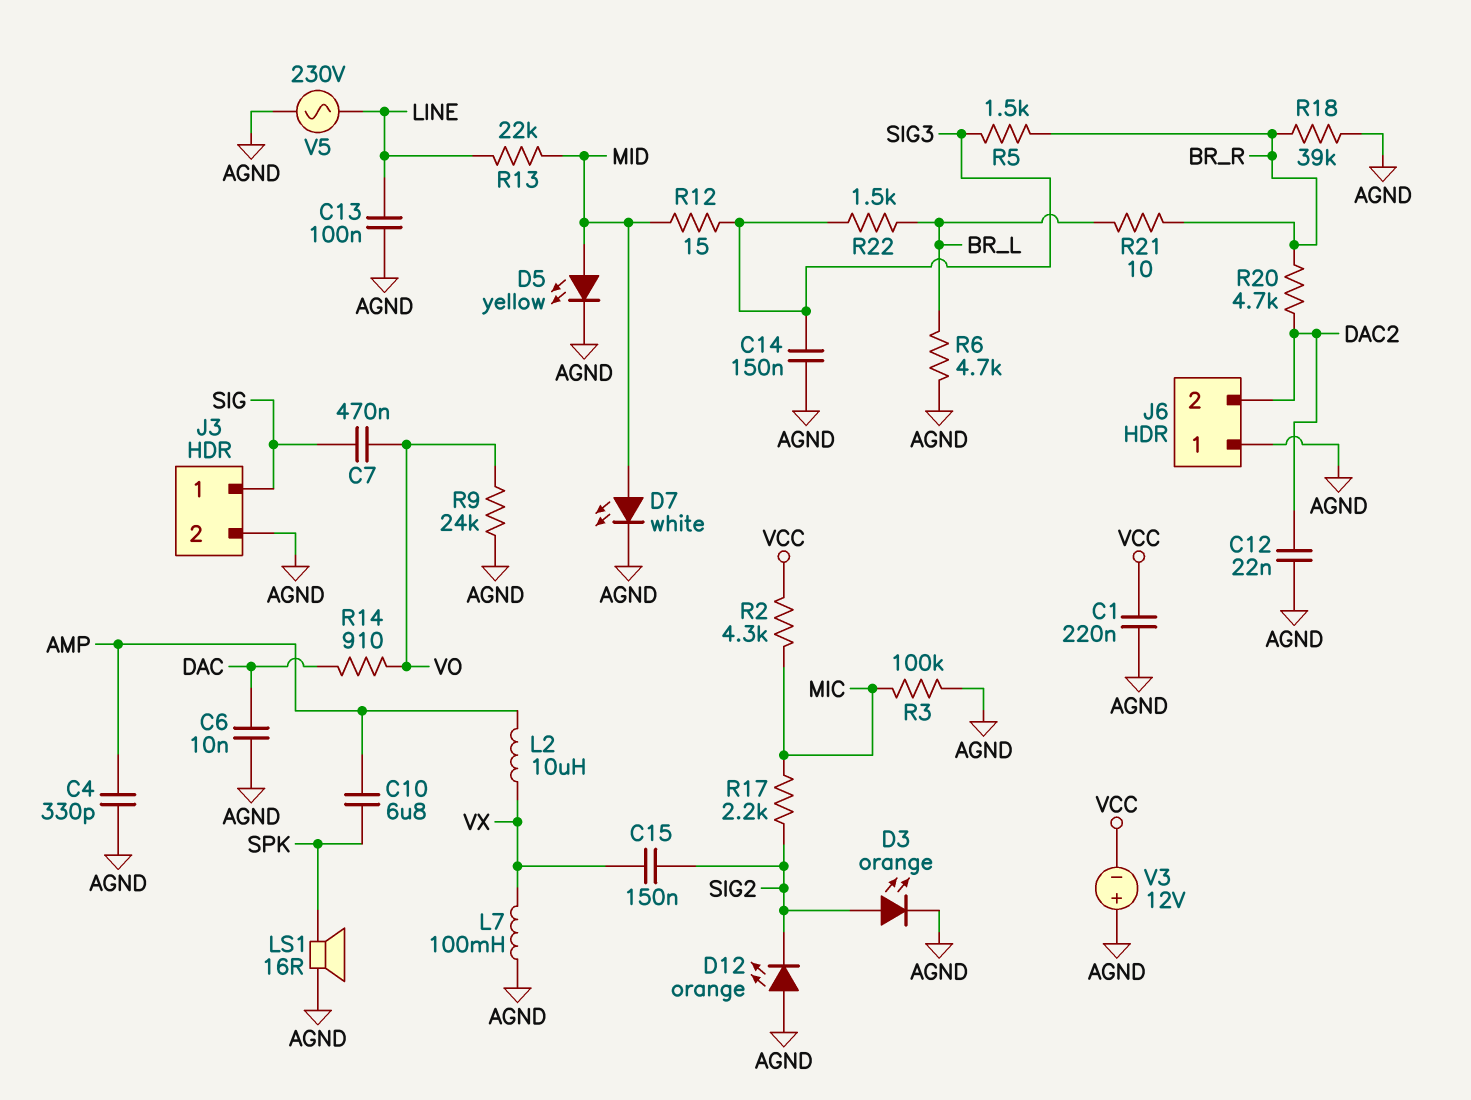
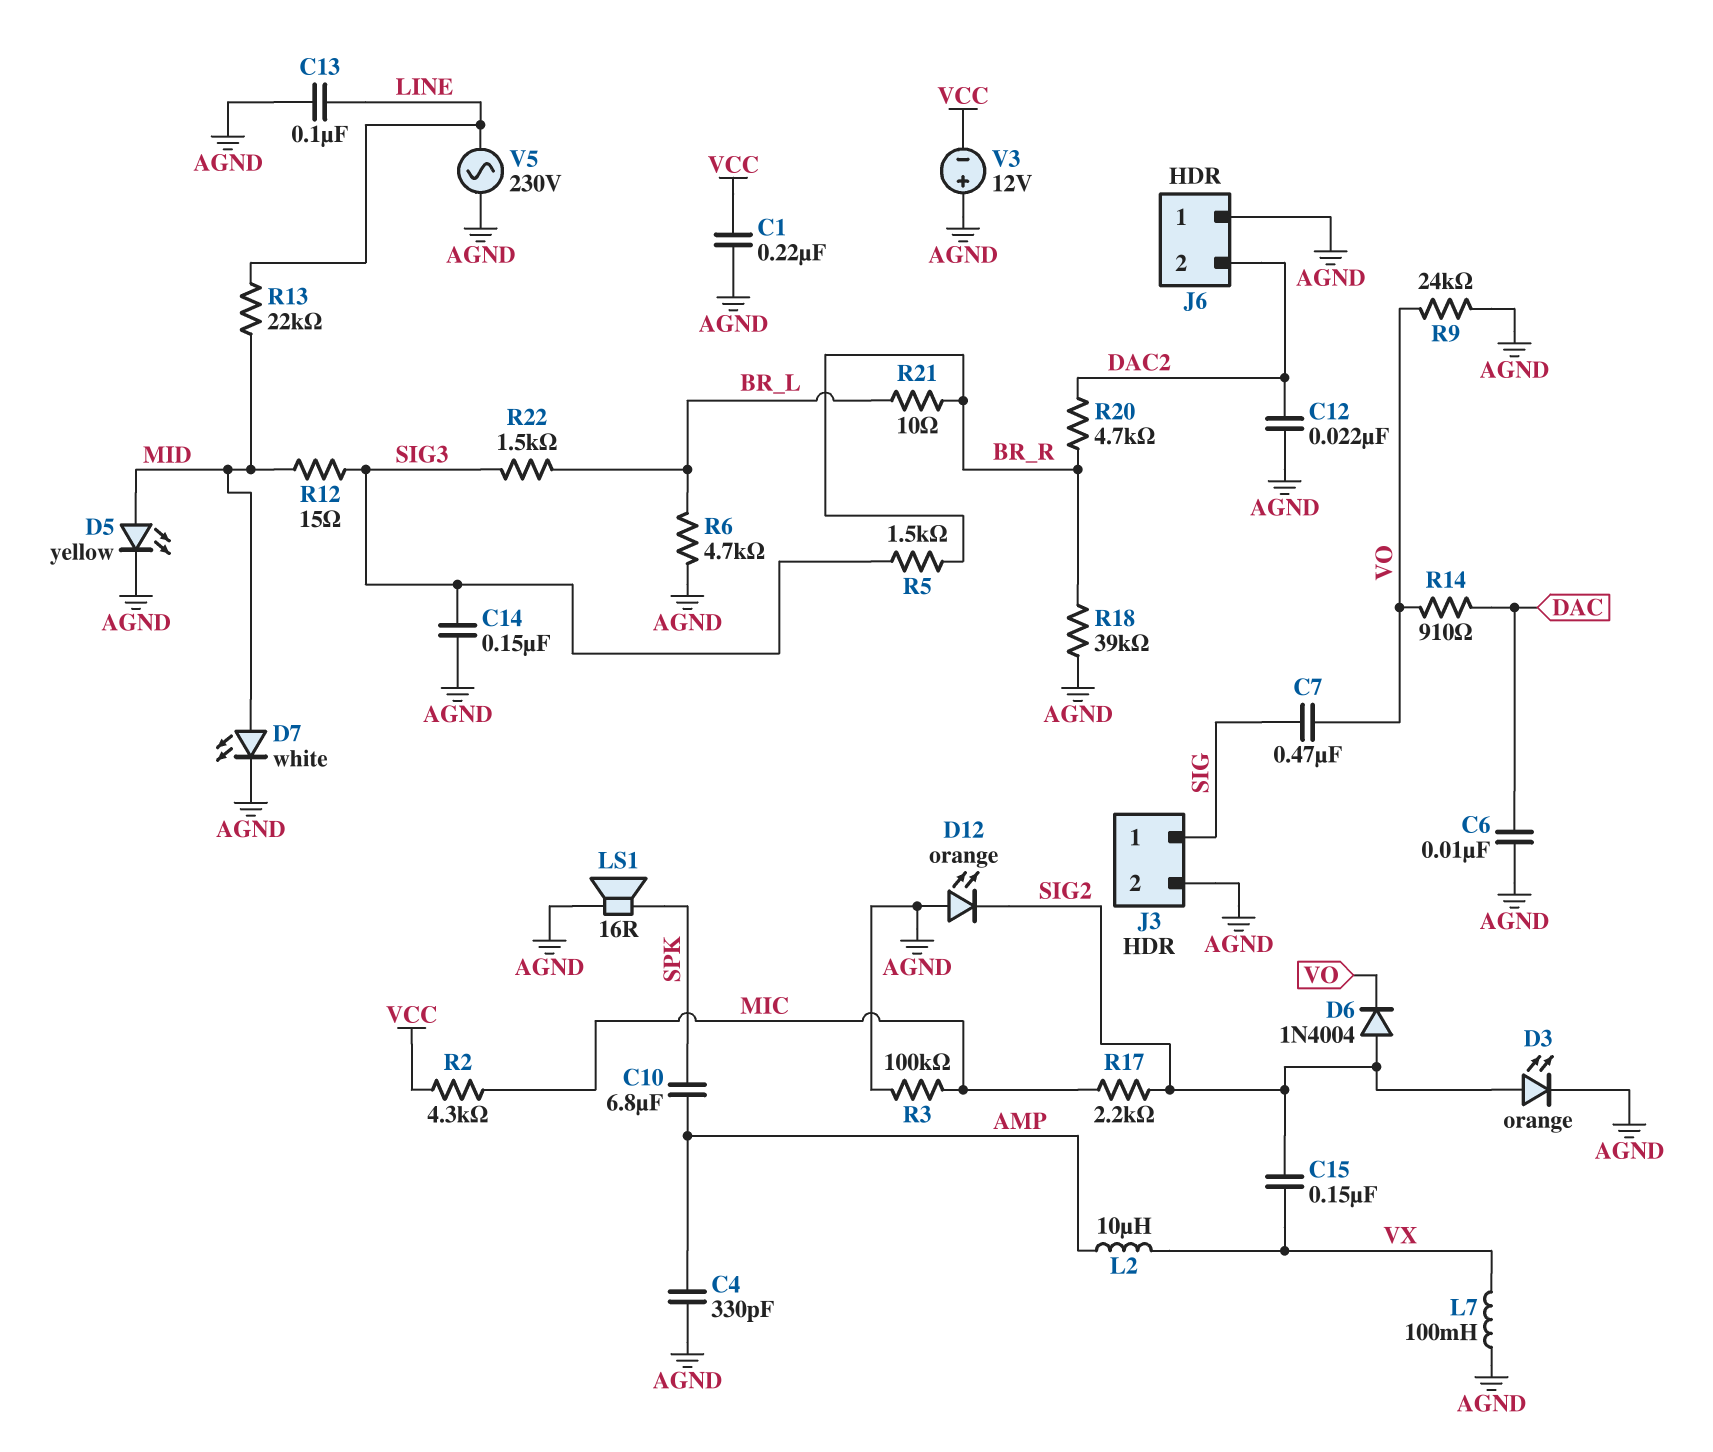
D6: none -> diode 1N4004 (A SIG2, K VO)

